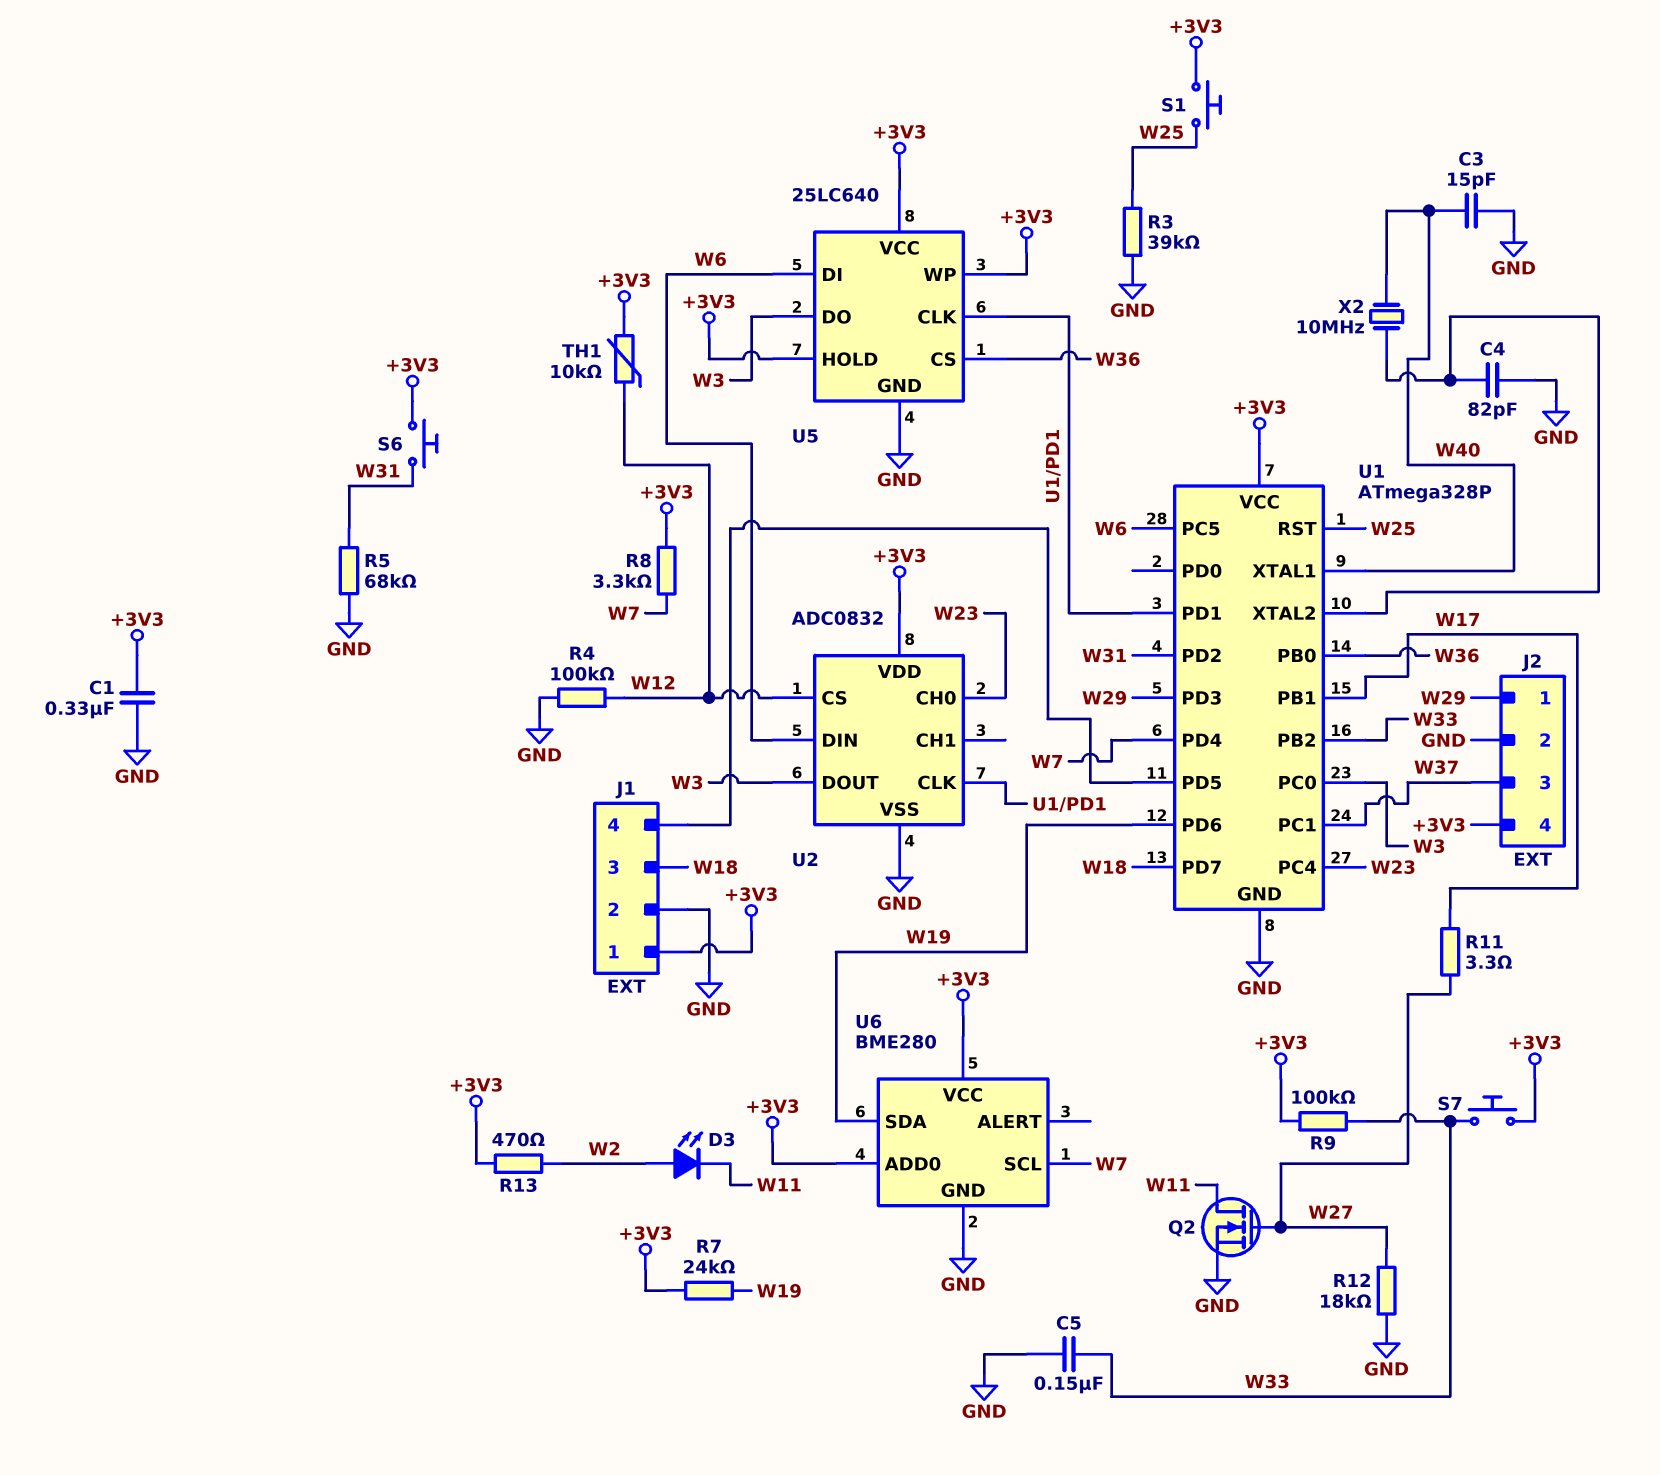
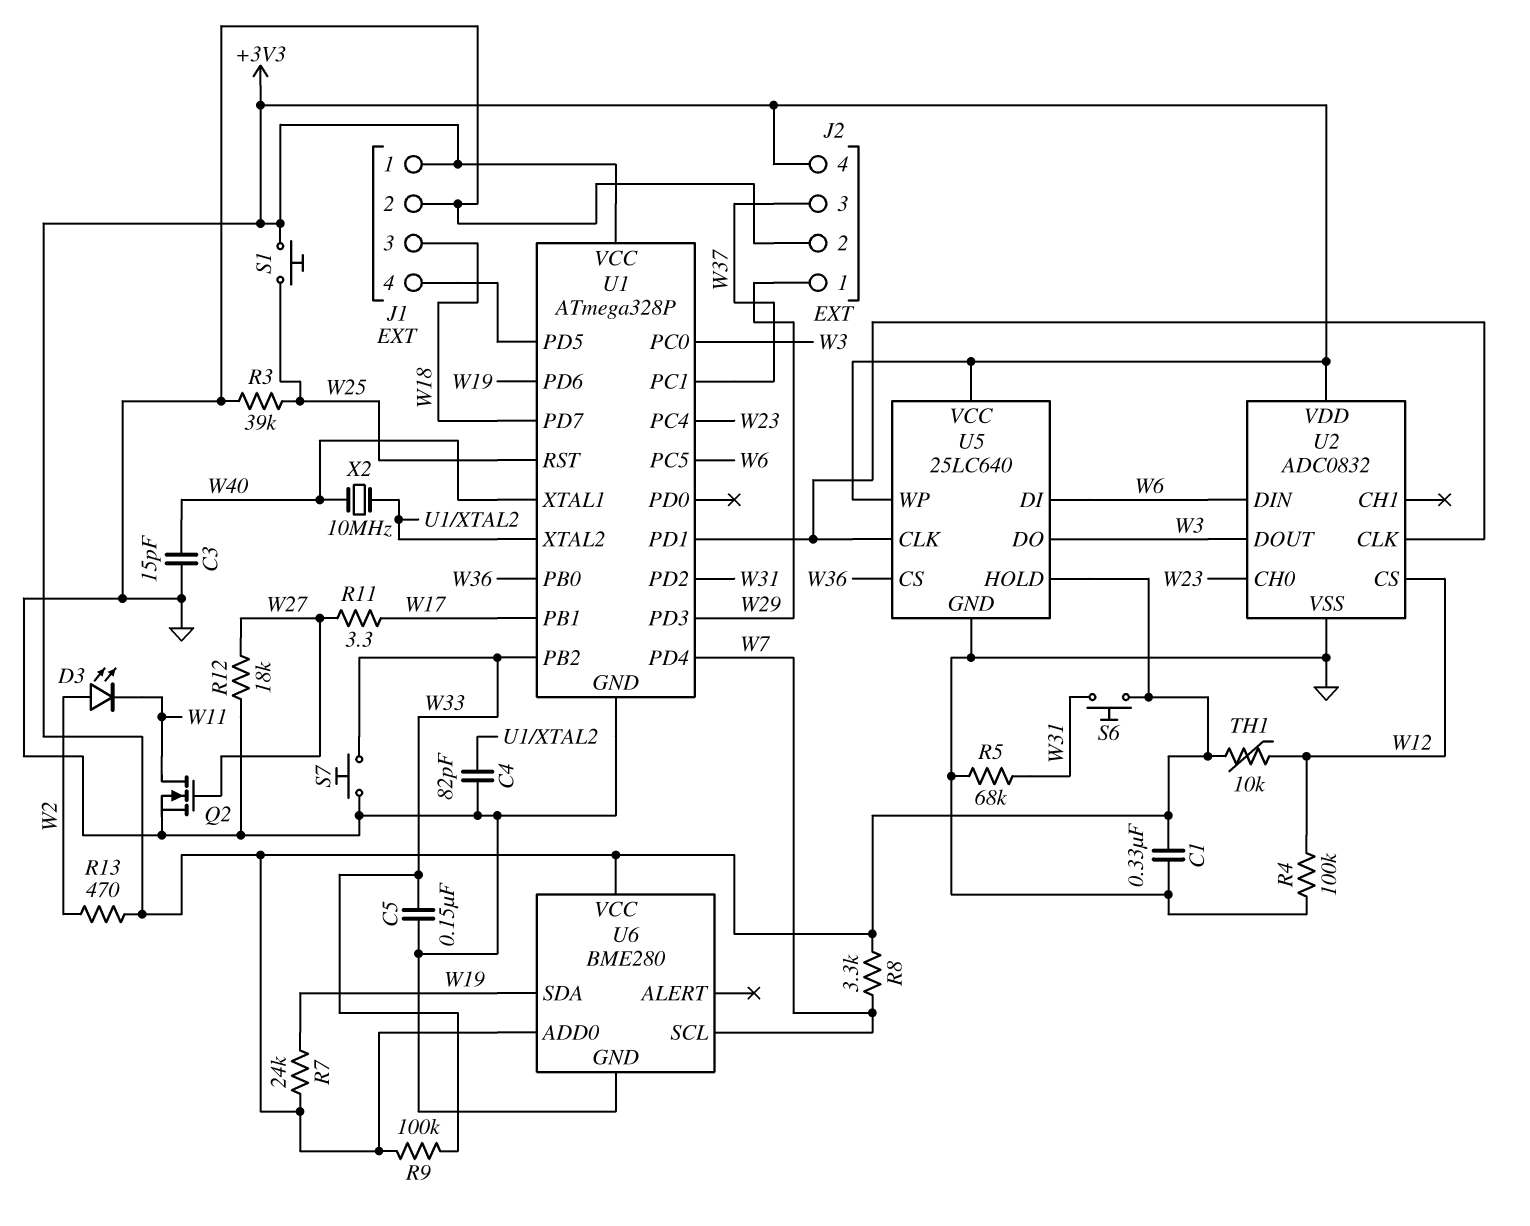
S7: button (+3V3, W33) -> button (GND, W33)

